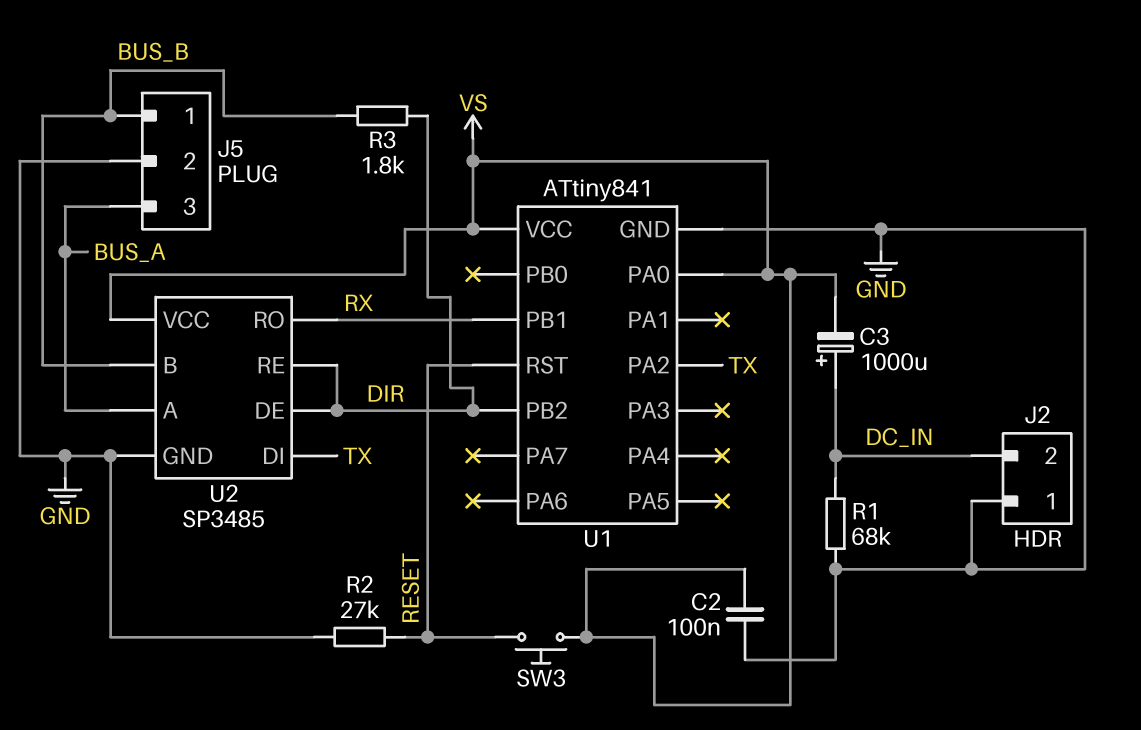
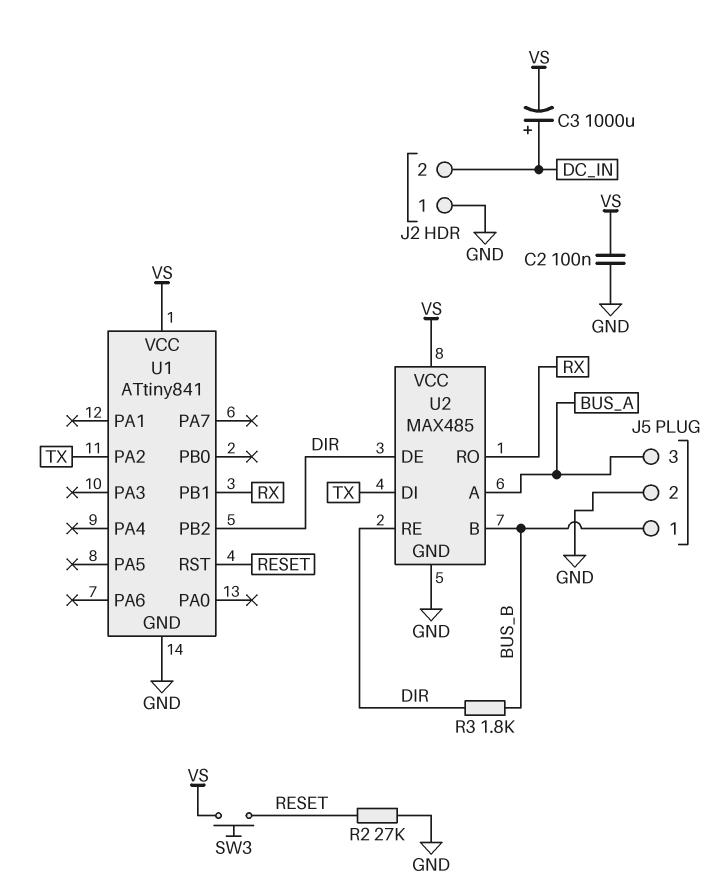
R1: 68k (DC_IN, GND) -> none
U1 pin PA0: VS -> none
U2: SP3485 -> MAX485

